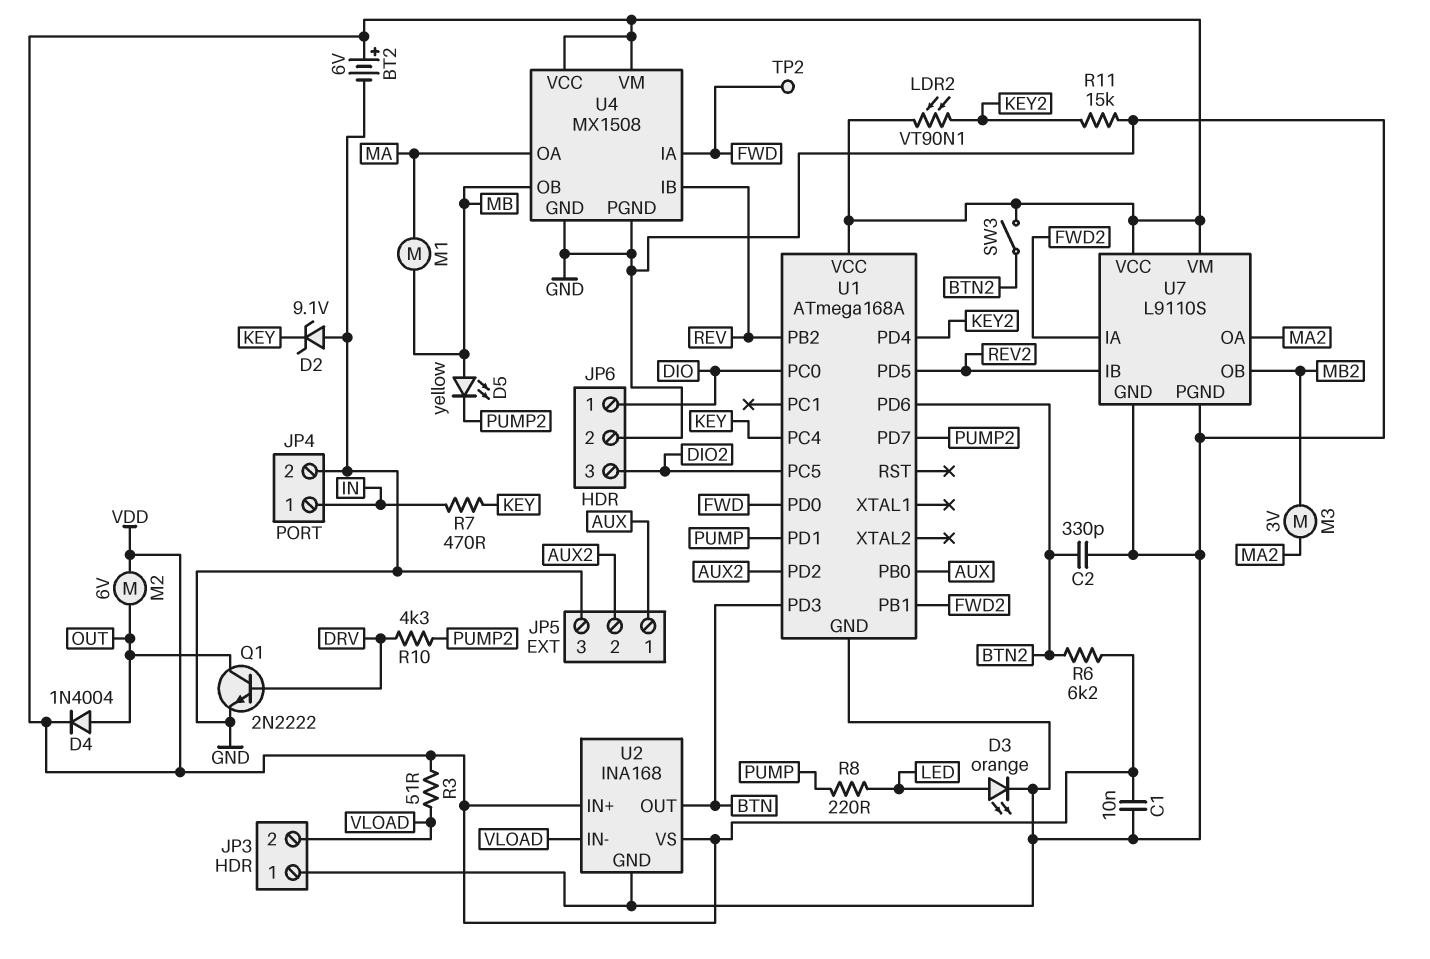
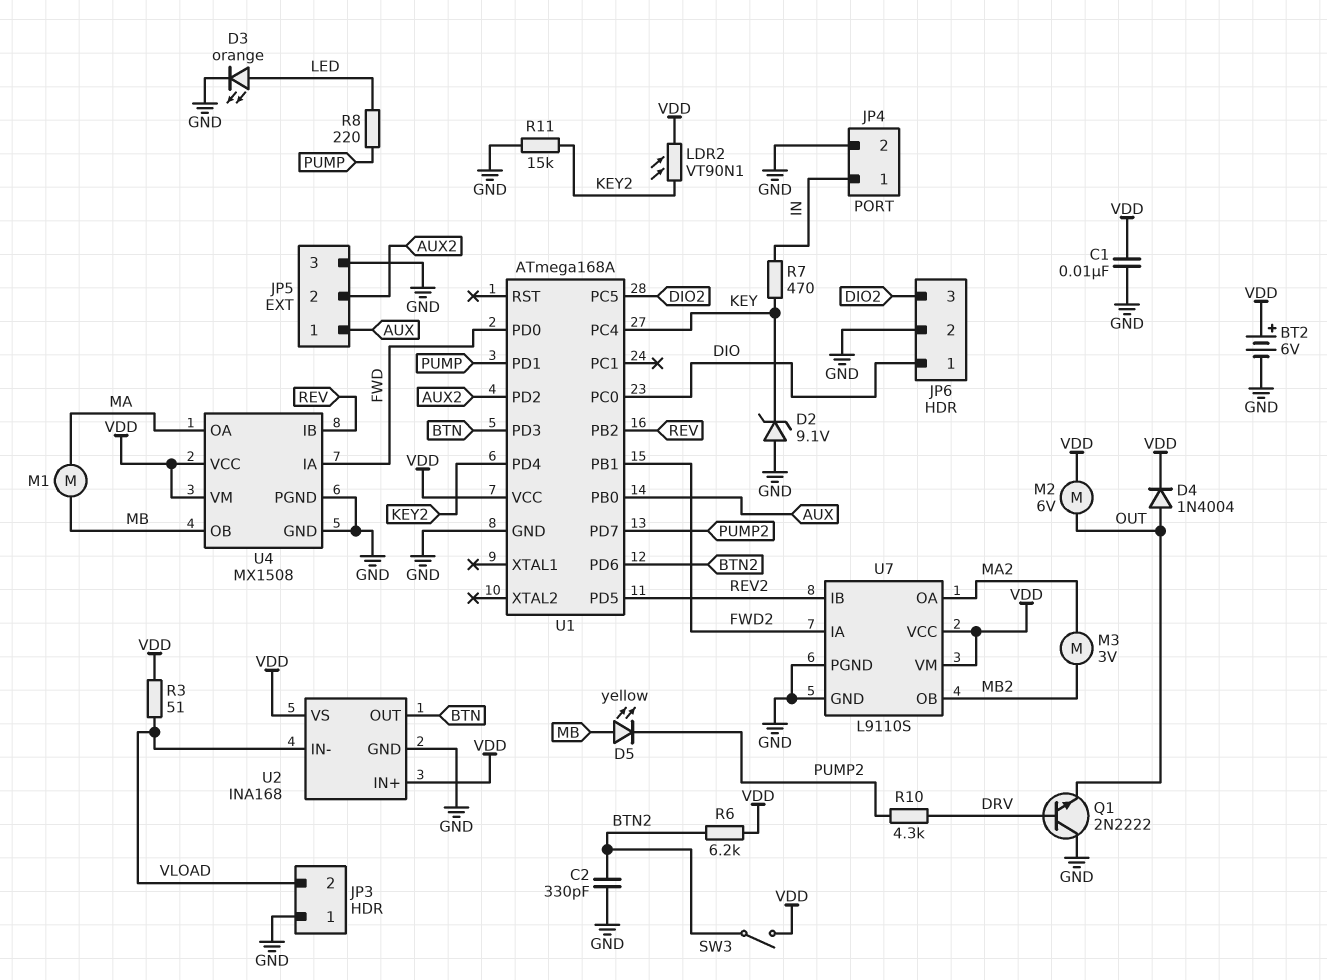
Q1: NPN 2N2222 (B DRV, C OUT, E GND) -> NPN 2N2222 (B DRV, C GND, E OUT)
TP2: test point (FWD) -> none

